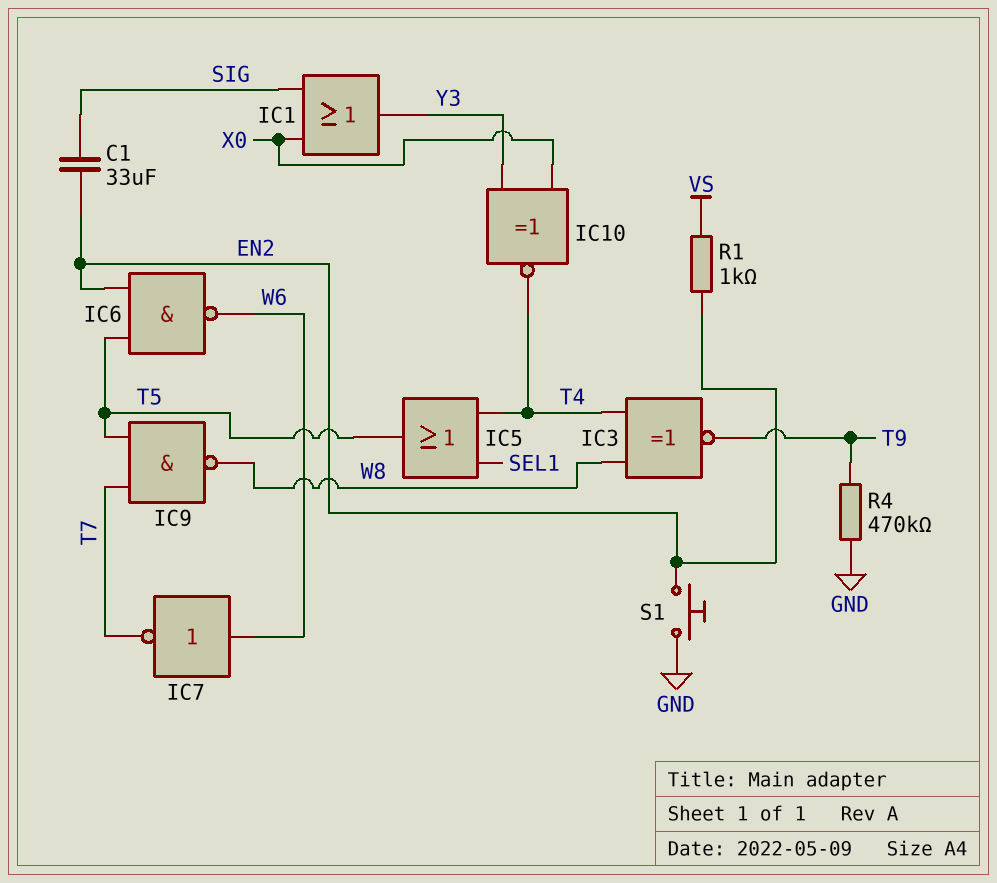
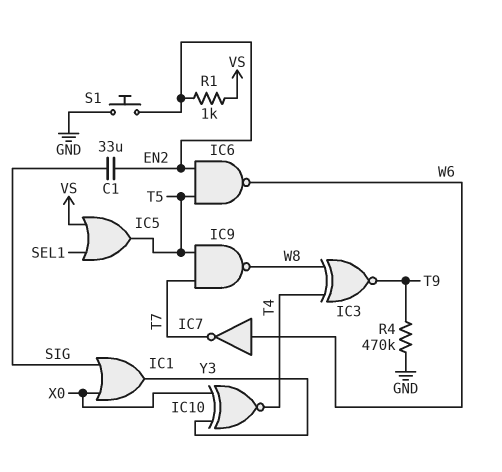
IC5: OR (in SEL1, in T4, out T5) -> OR (in SEL1, in VS, out T5)

